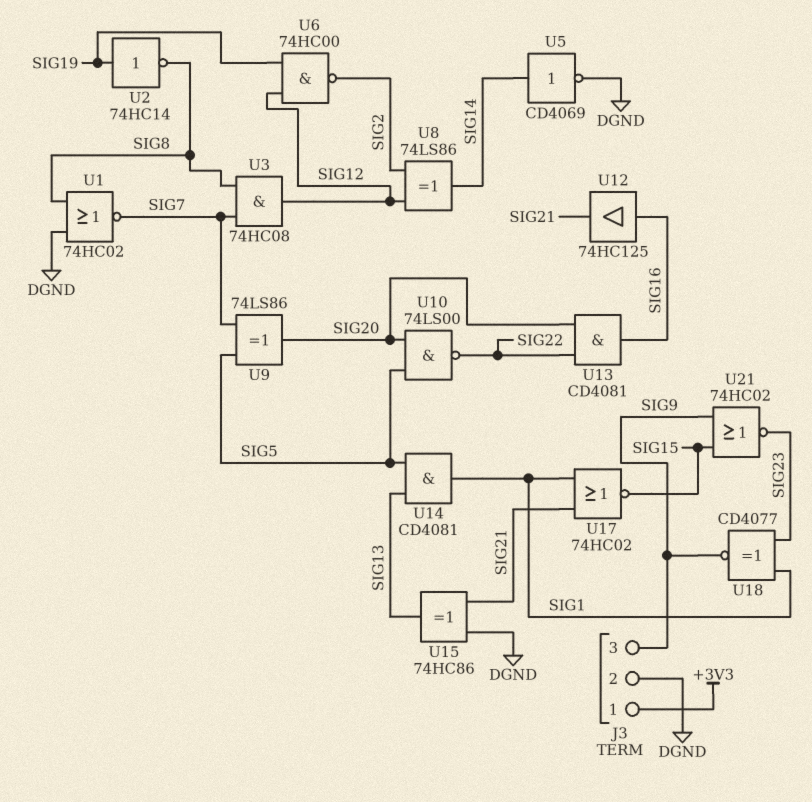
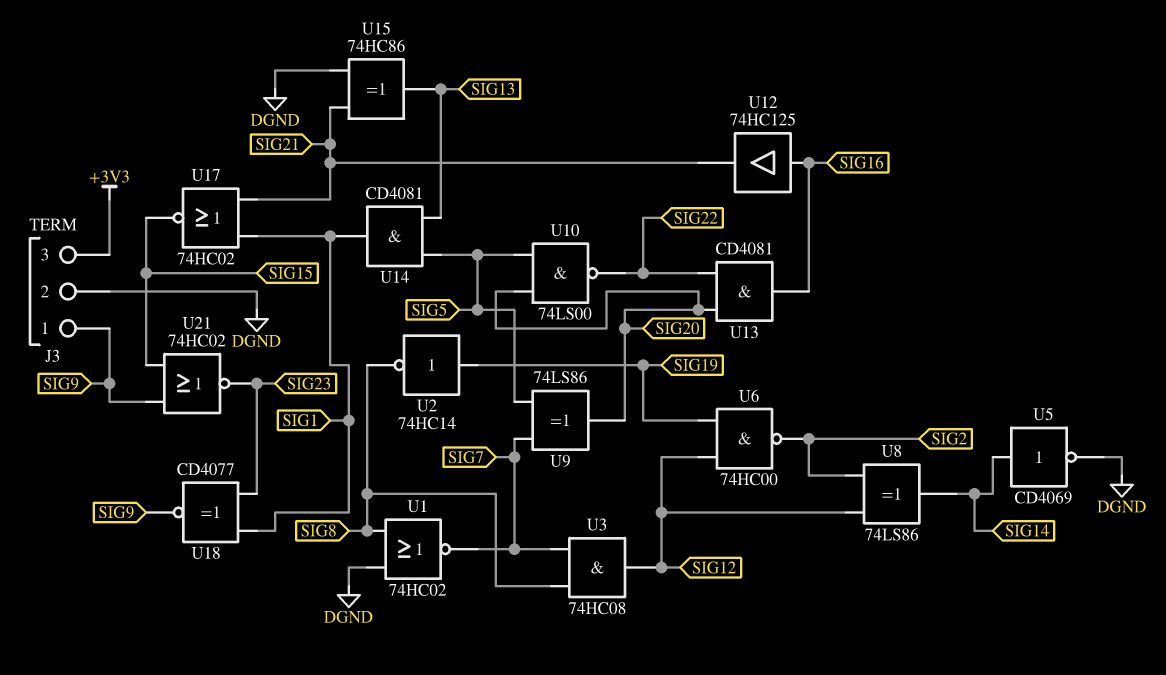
J3 pin 1: +3V3 -> SIG9
J3 pin 3: SIG9 -> +3V3

